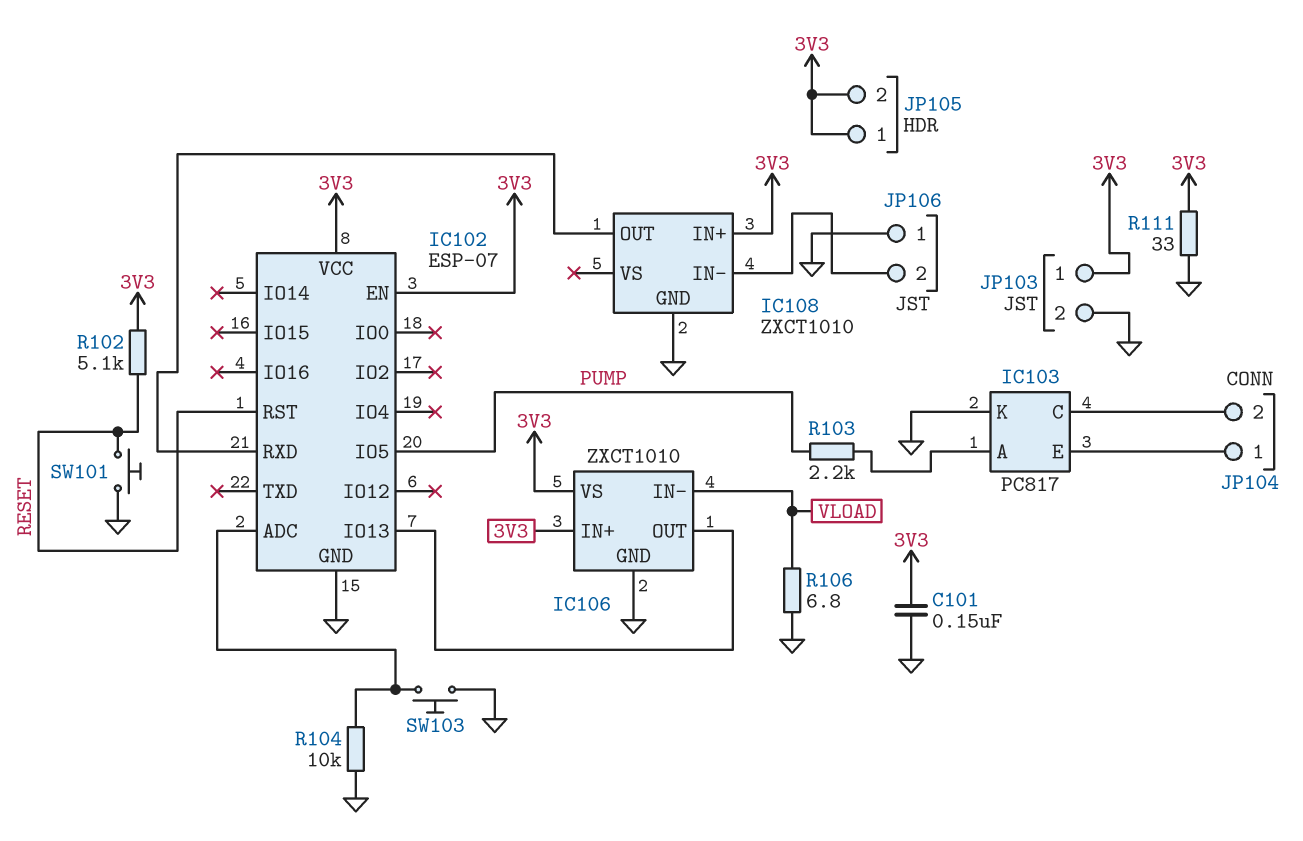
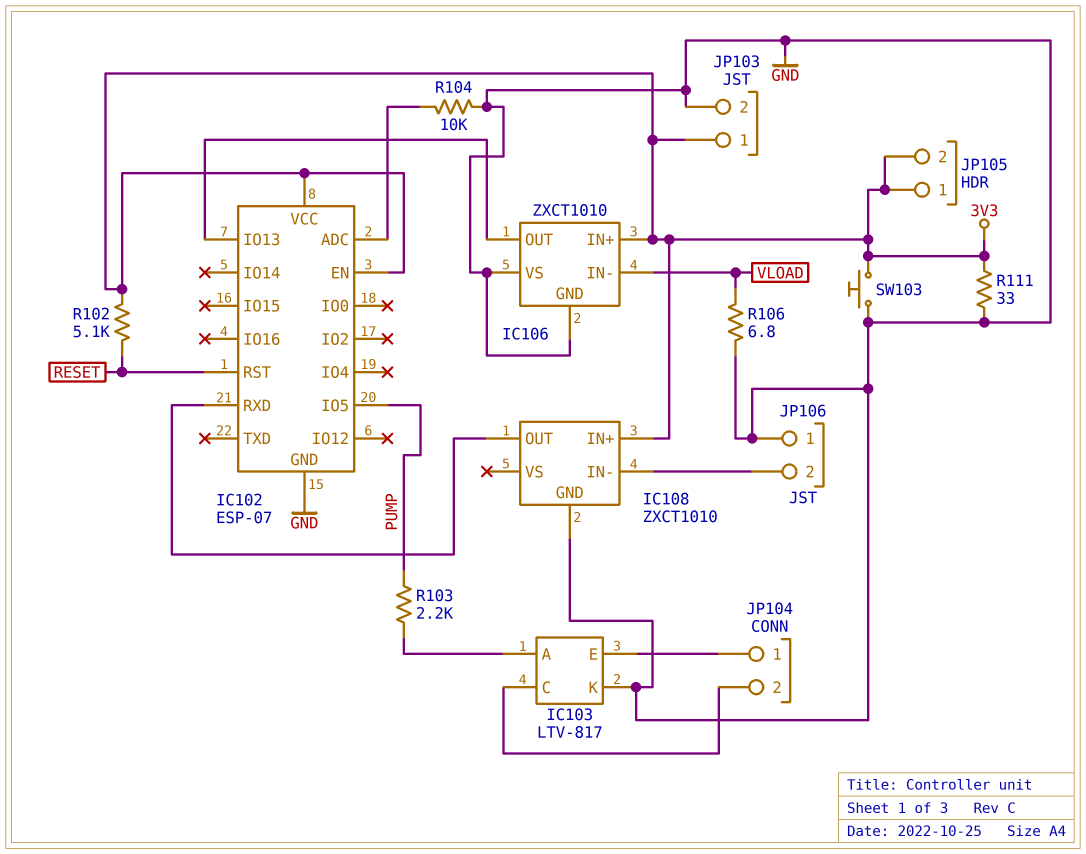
C101: 150nF (3V3, GND) -> none
IC103: PC817 -> LTV-817
IC106 pin VS: 3V3 -> GND
SW101: button (GND, RESET) -> none
SW103: button (GND, IC102/ADC) -> button (3V3, GND)

